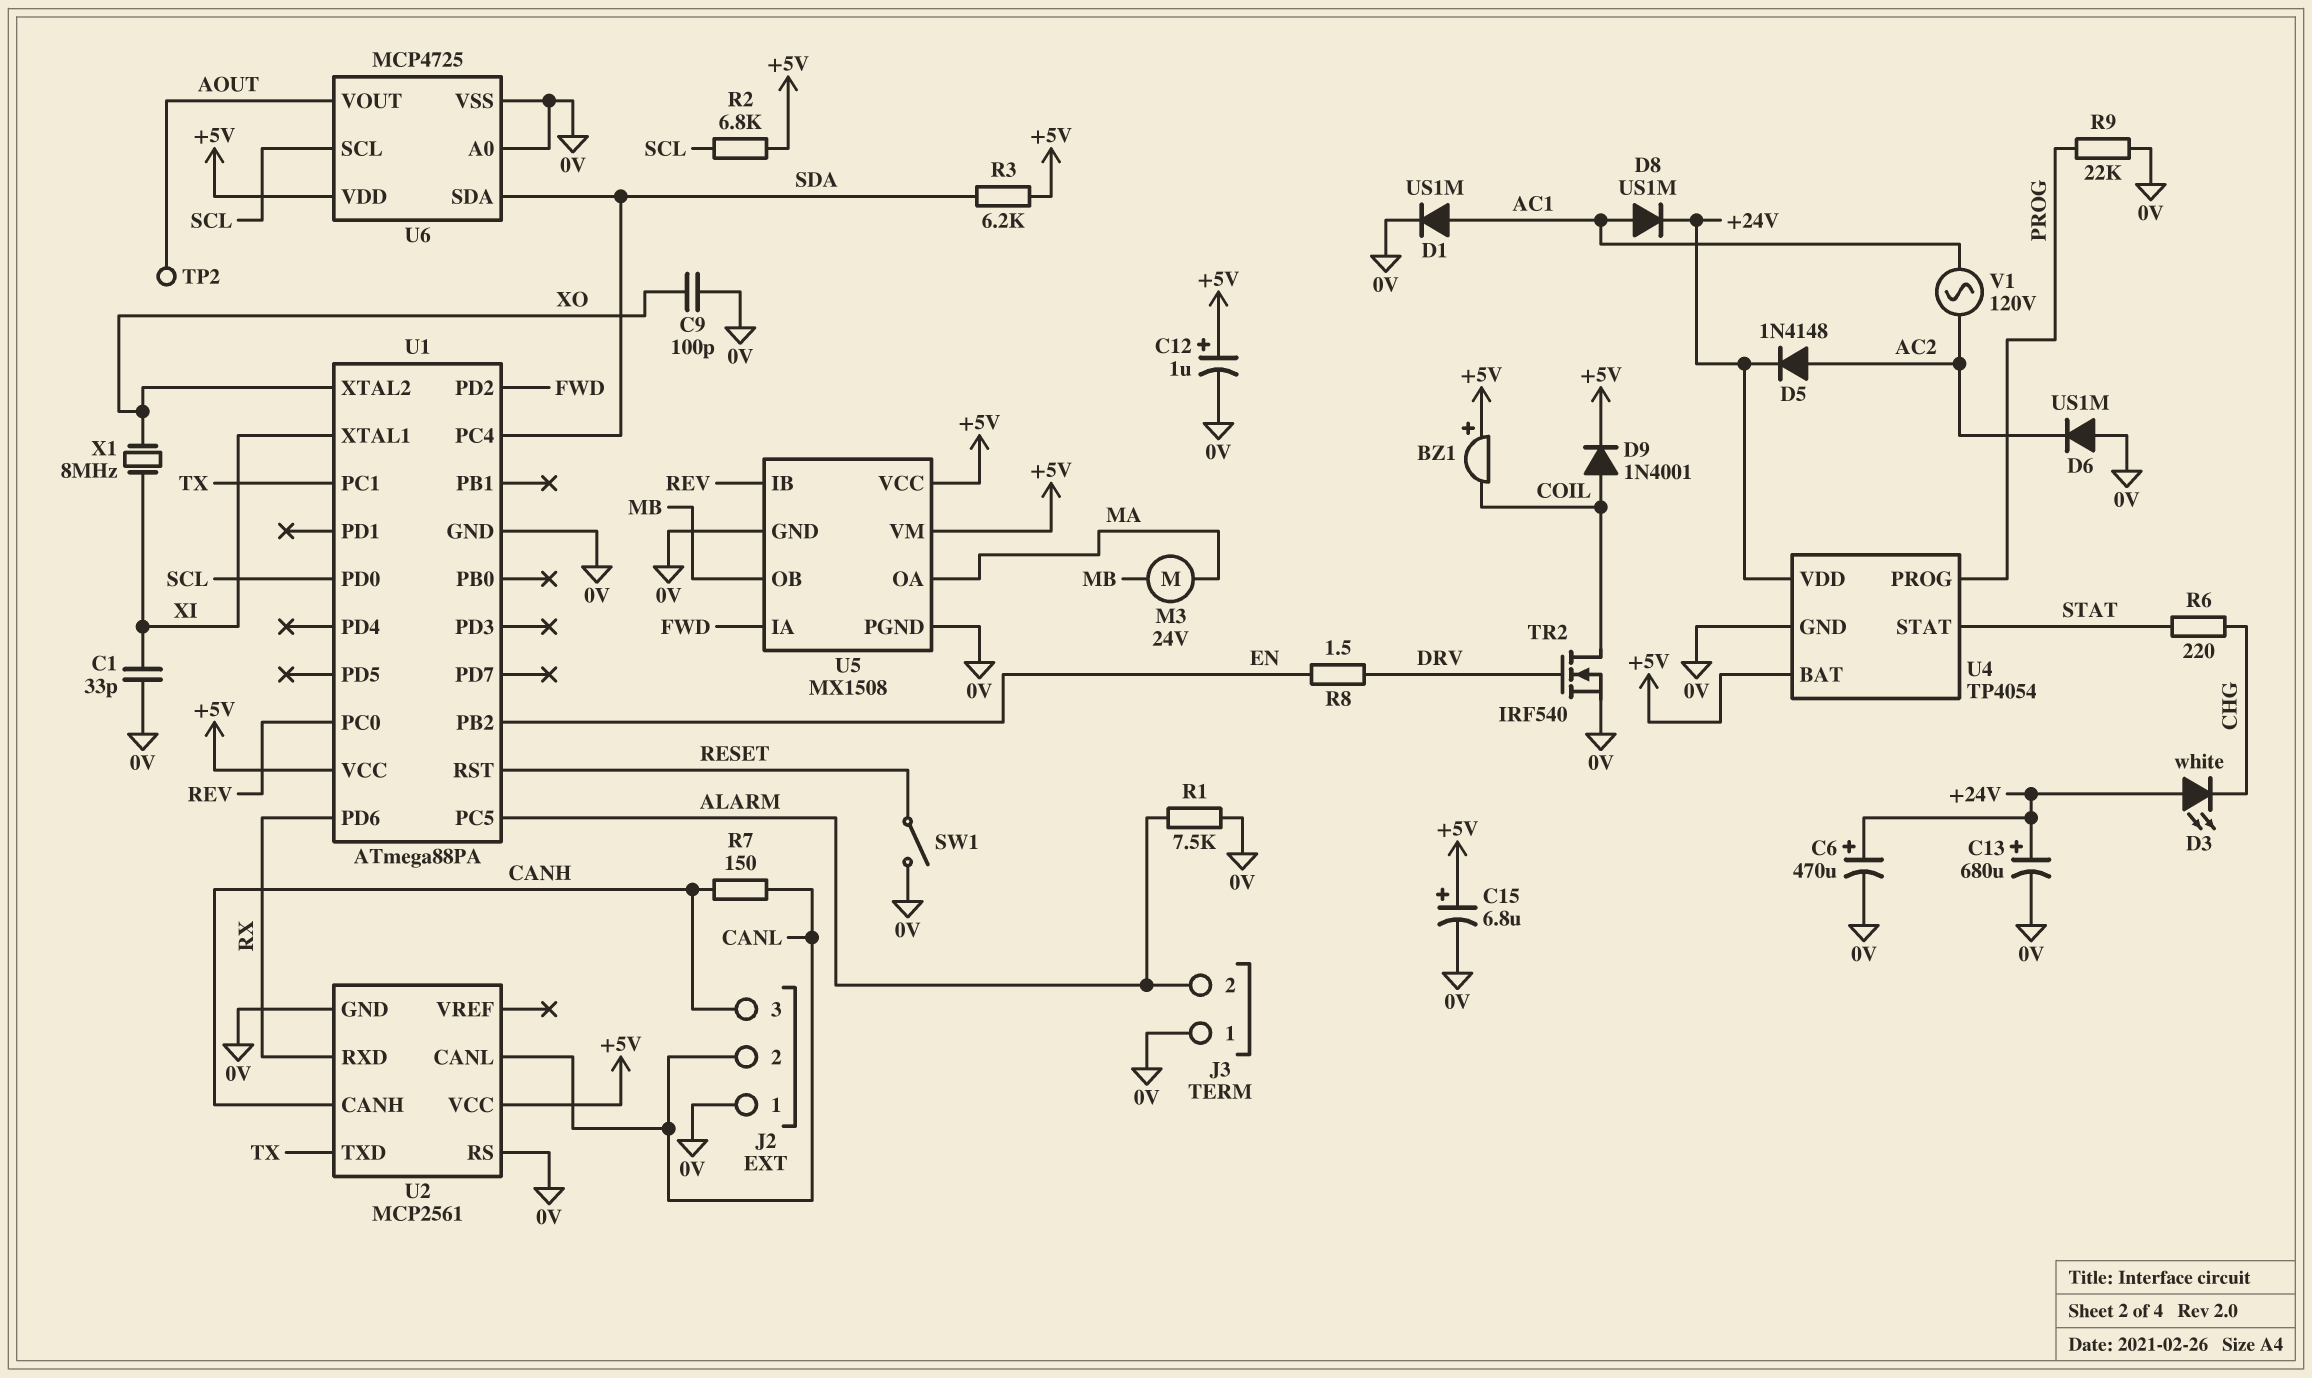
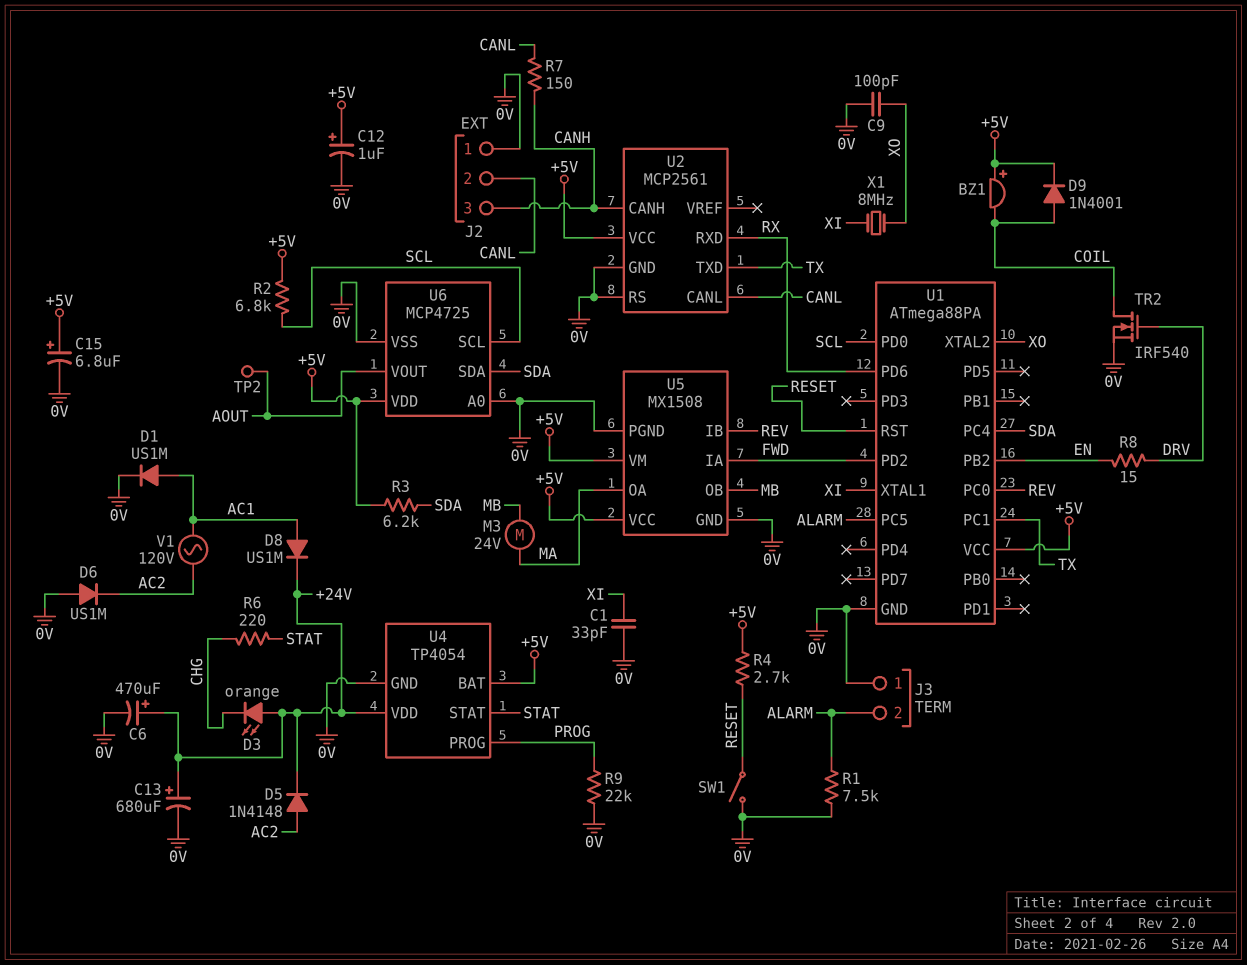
D3: LED white (A +24V, K CHG) -> LED orange (A +24V, K CHG)
R4: none -> 2.7k (+5V, RESET)
R8: 1.5 (DRV, EN) -> 15 (DRV, EN)

